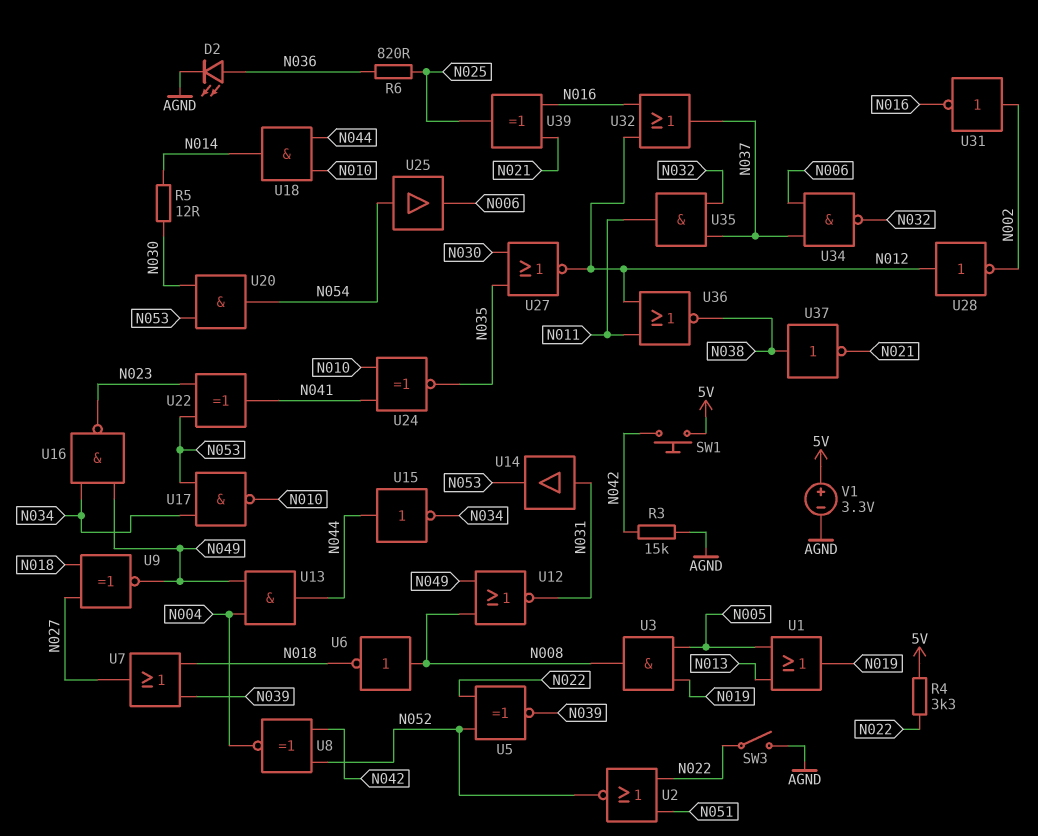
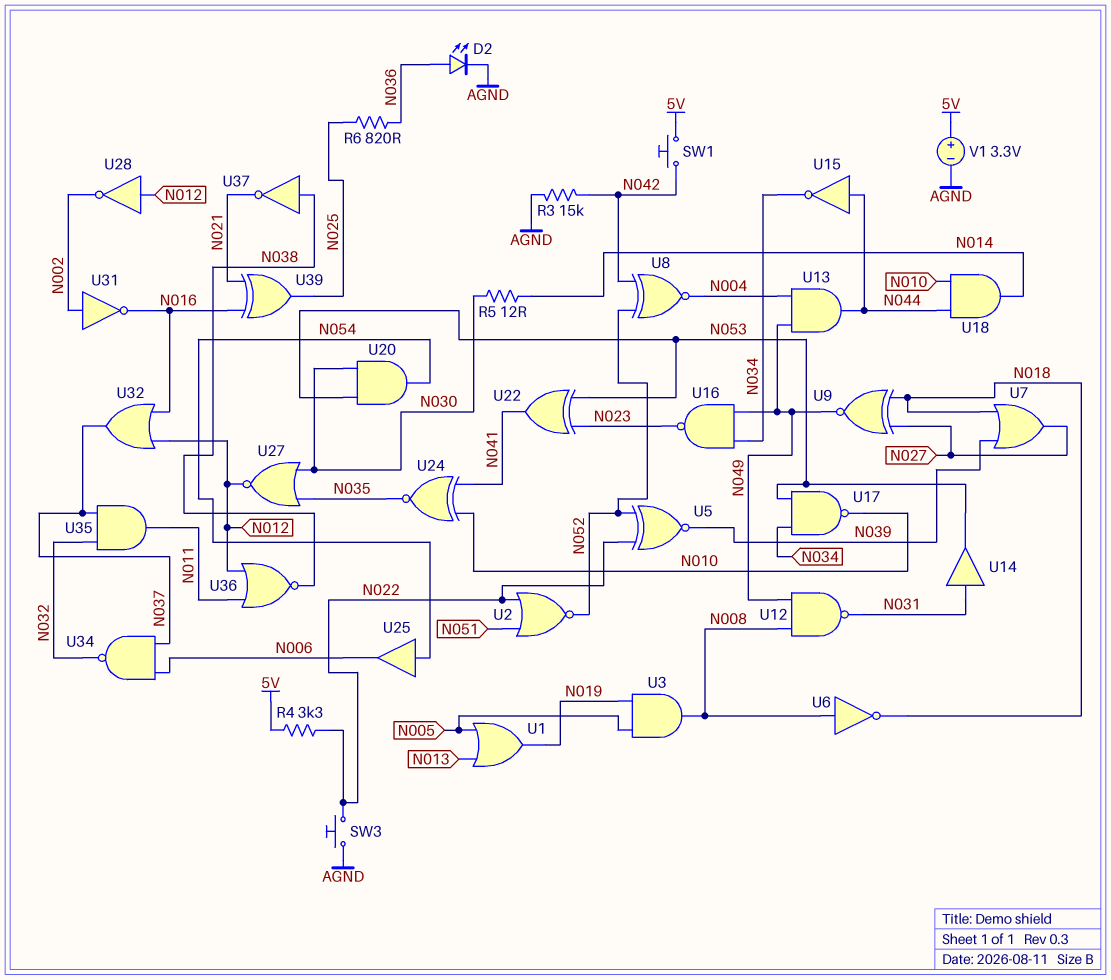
SW3: switch (AGND, N022) -> button (AGND, N022)
U12: NOR (in N008, in N049, out N031) -> NAND (in N008, in N049, out N031)

